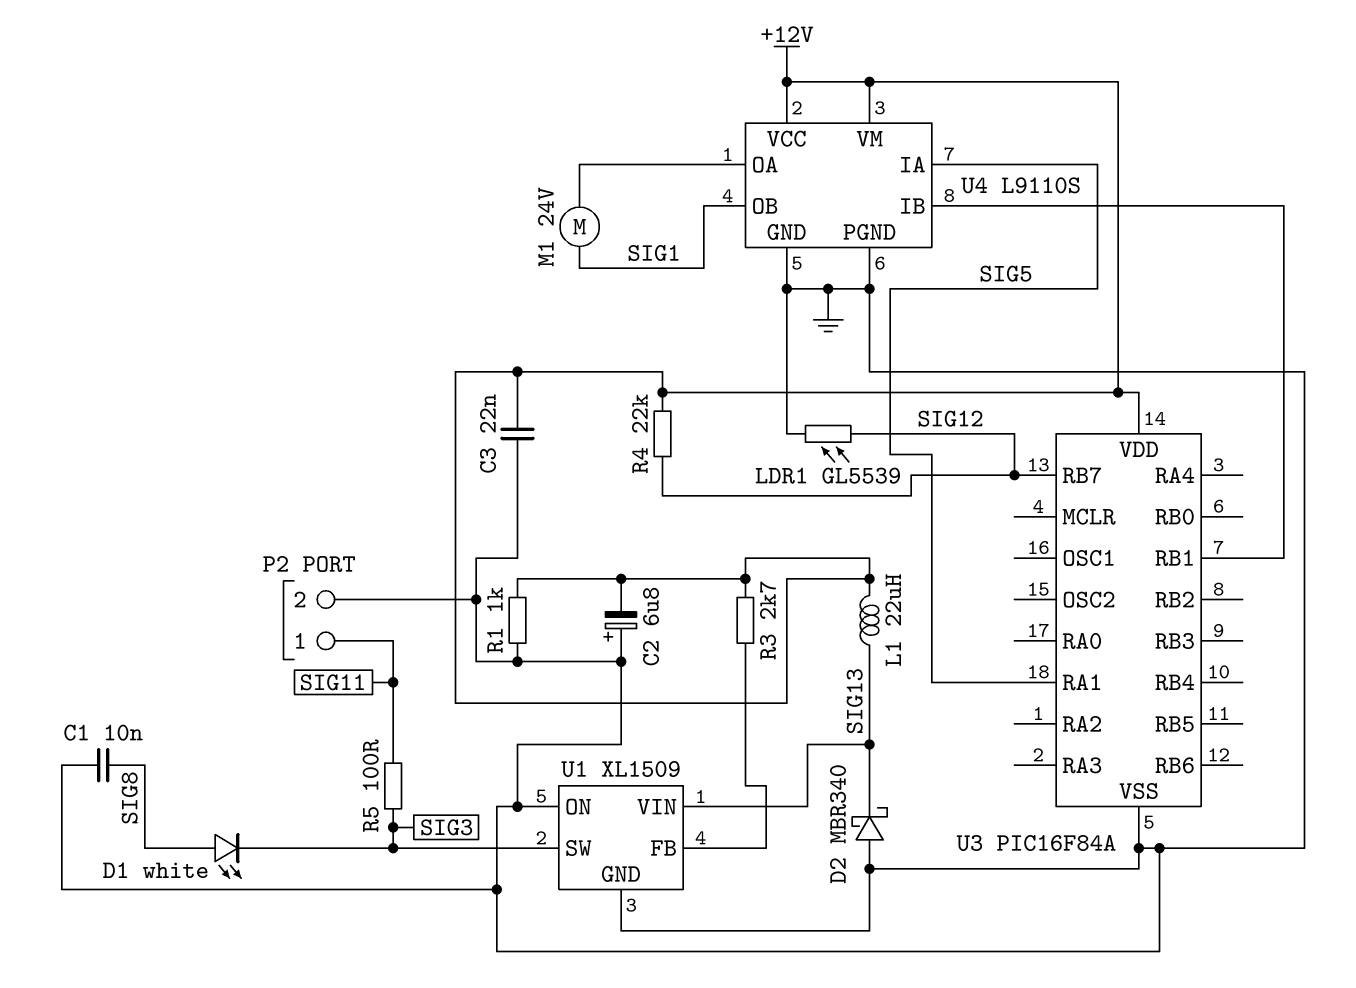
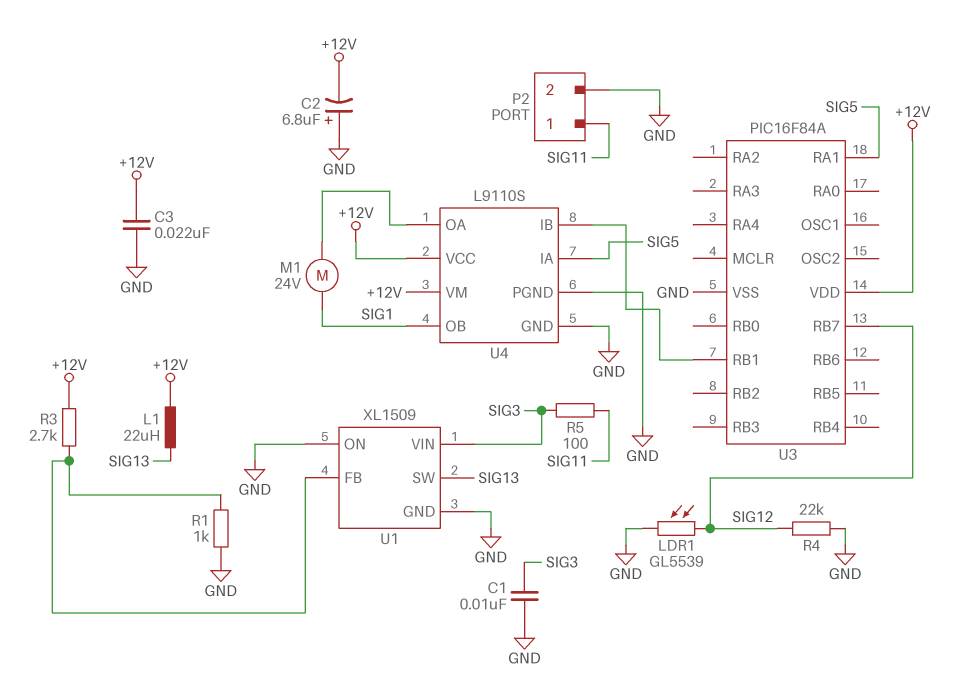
C1: 10nF (GND, SIG8) -> 10nF (GND, SIG3)
D1: LED white (A SIG8, K SIG3) -> none
D2: schottky MBR340 (A GND, K SIG13) -> none
R1: 1k (+12V, GND) -> 1k (GND, U1/FB)
R4: 22k (+12V, SIG12) -> 22k (GND, SIG12)
U1 pin SW: SIG3 -> SIG13
U1 pin VIN: SIG13 -> SIG3

